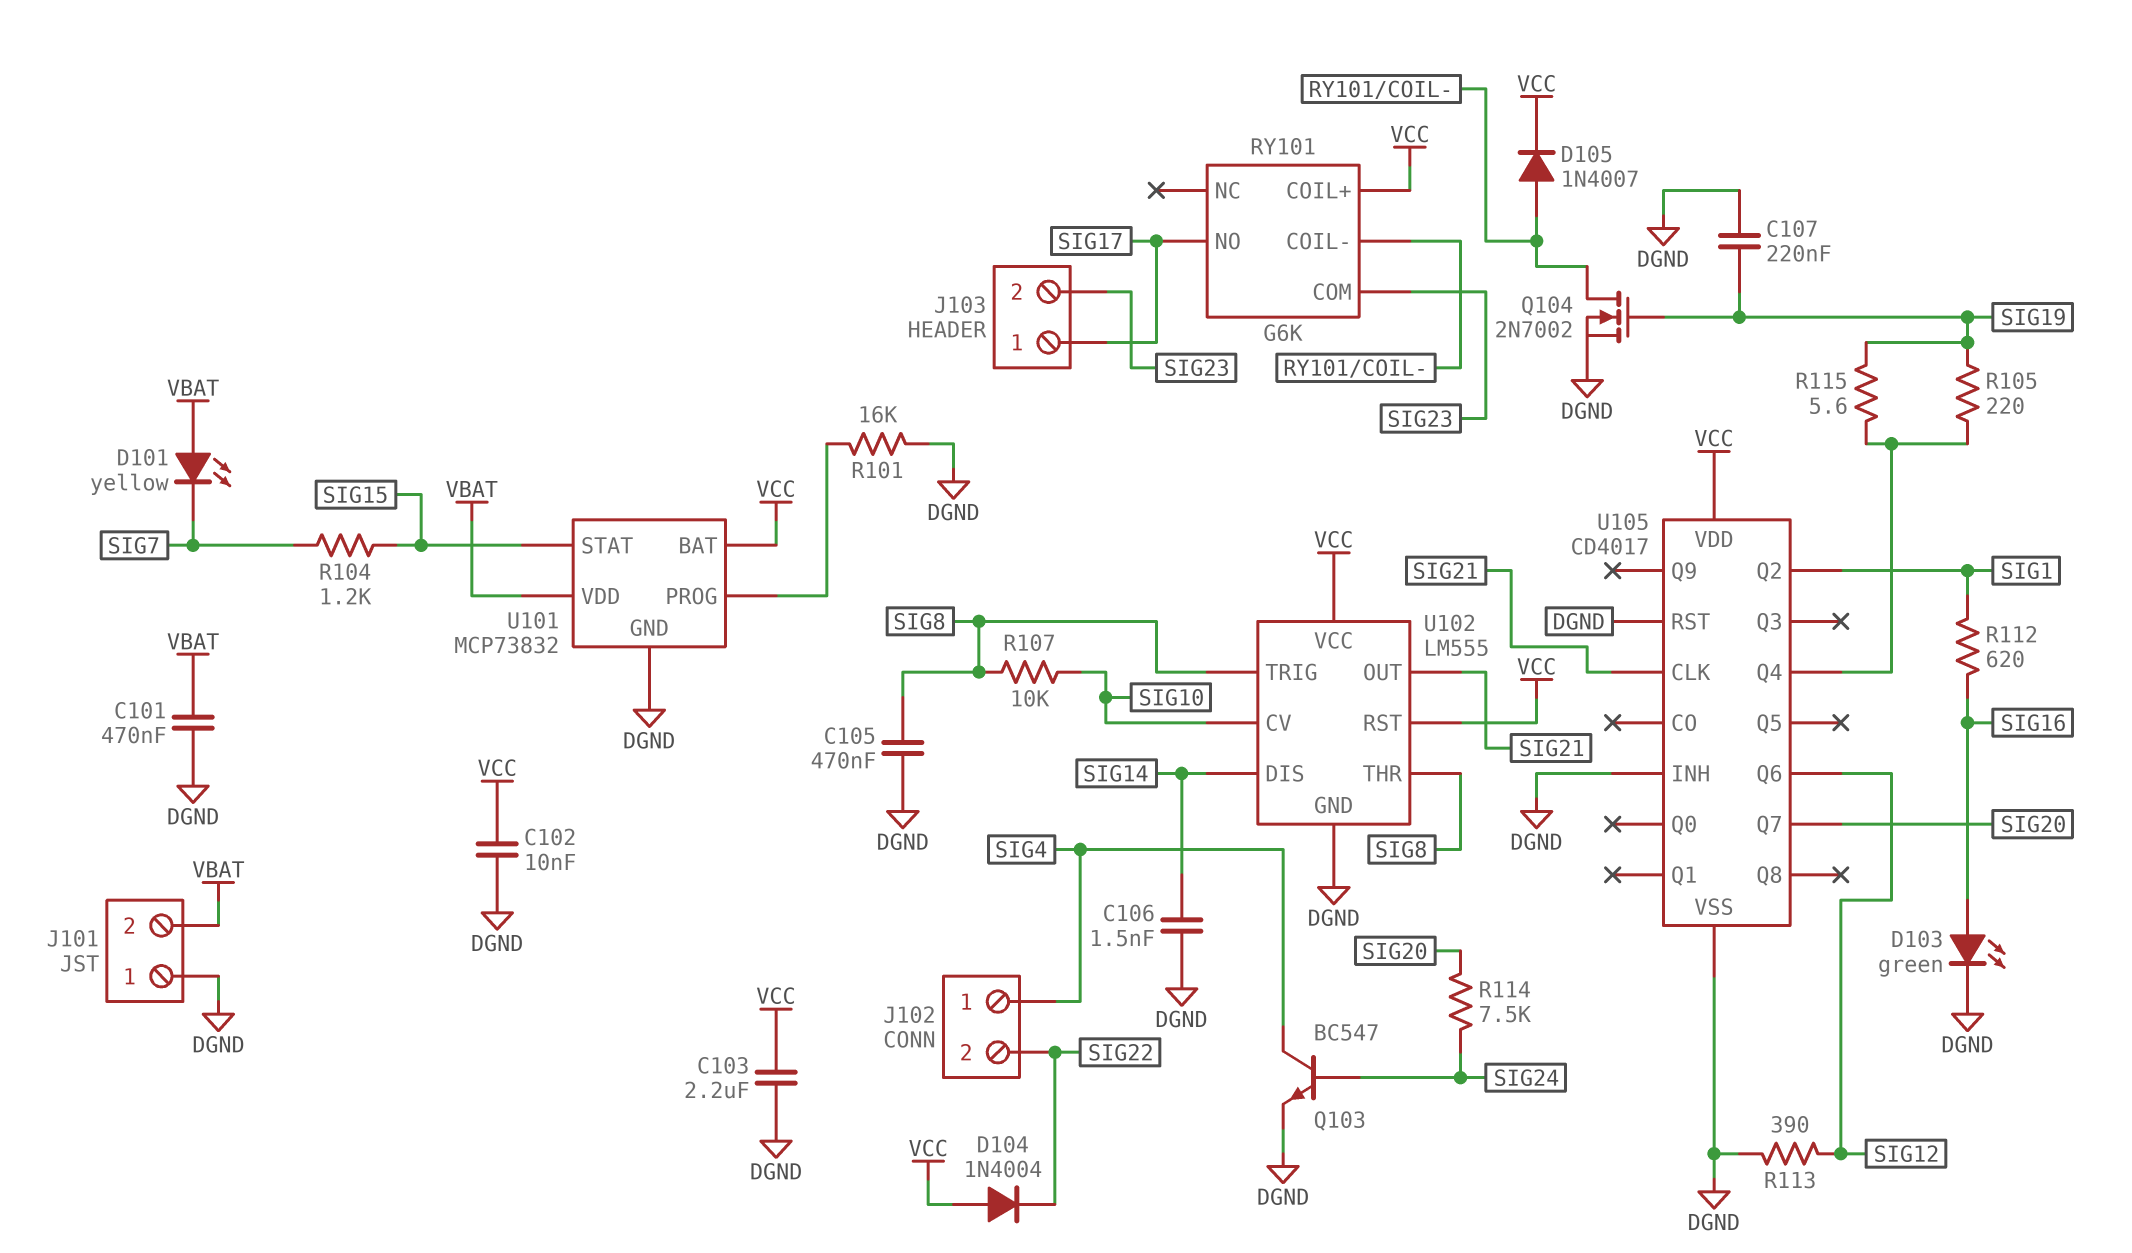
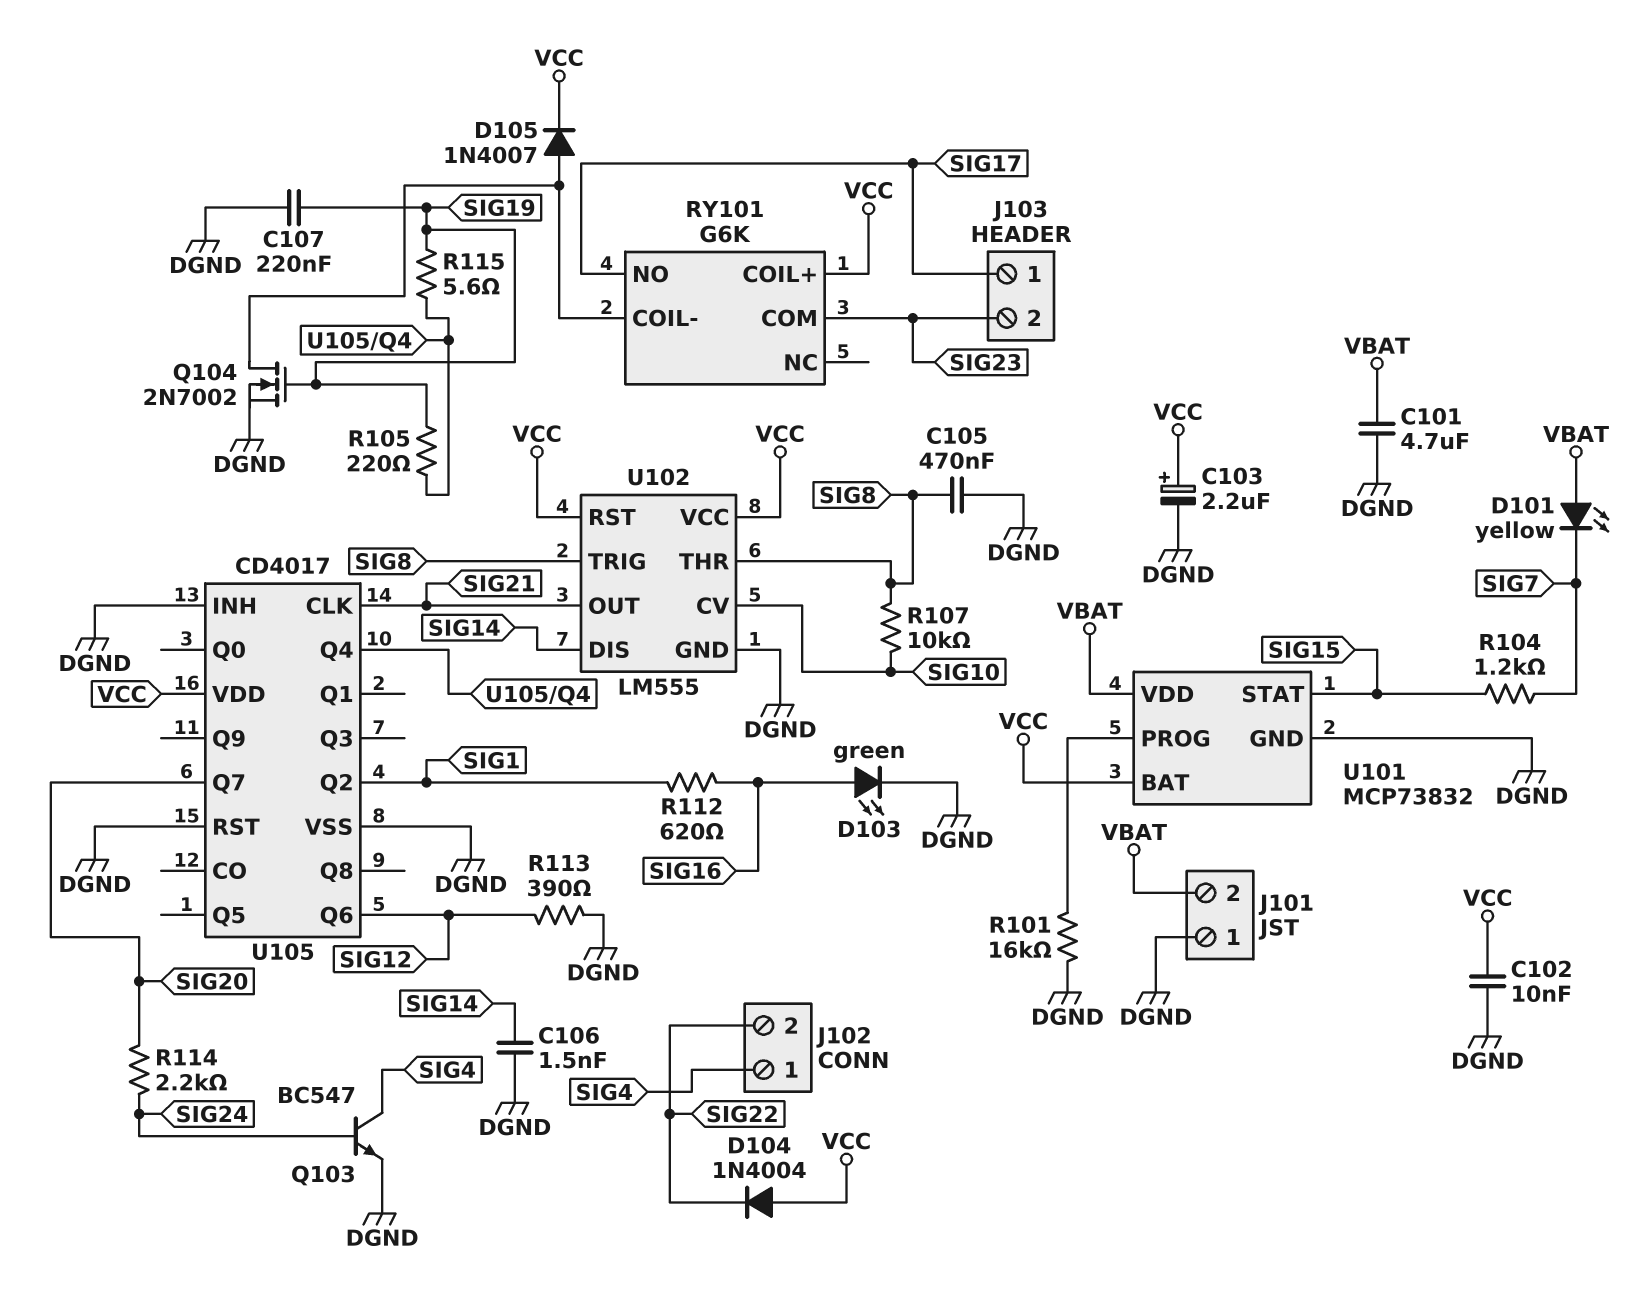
C101: 470nF (DGND, VBAT) -> 4.7uF (DGND, VBAT)
C103: 2.2uF (DGND, VCC) -> 2.2uF (plus VCC, minus DGND)
R114: 7.5k (SIG20, SIG24) -> 2.2k (SIG20, SIG24)

